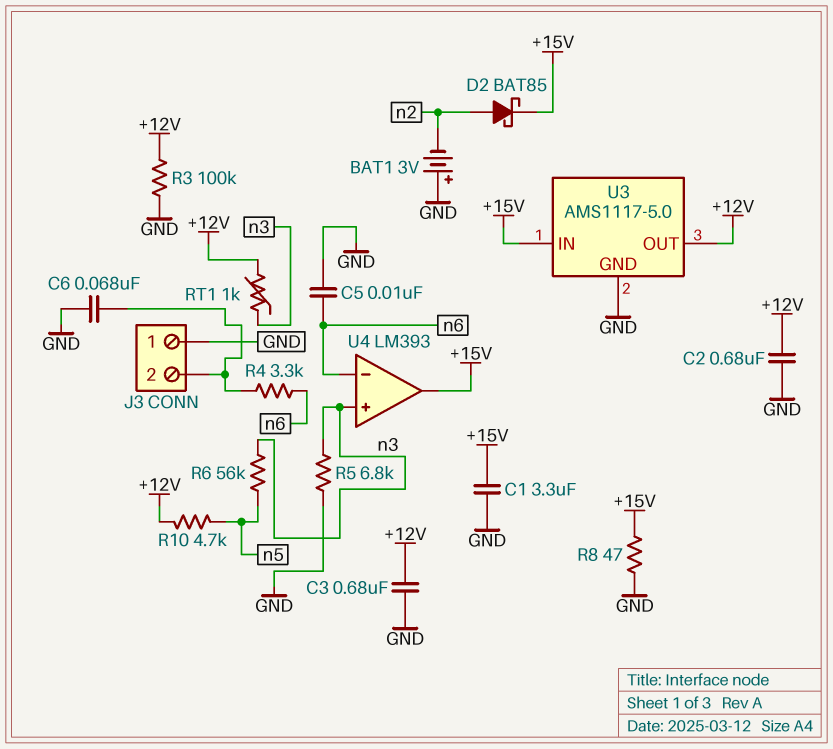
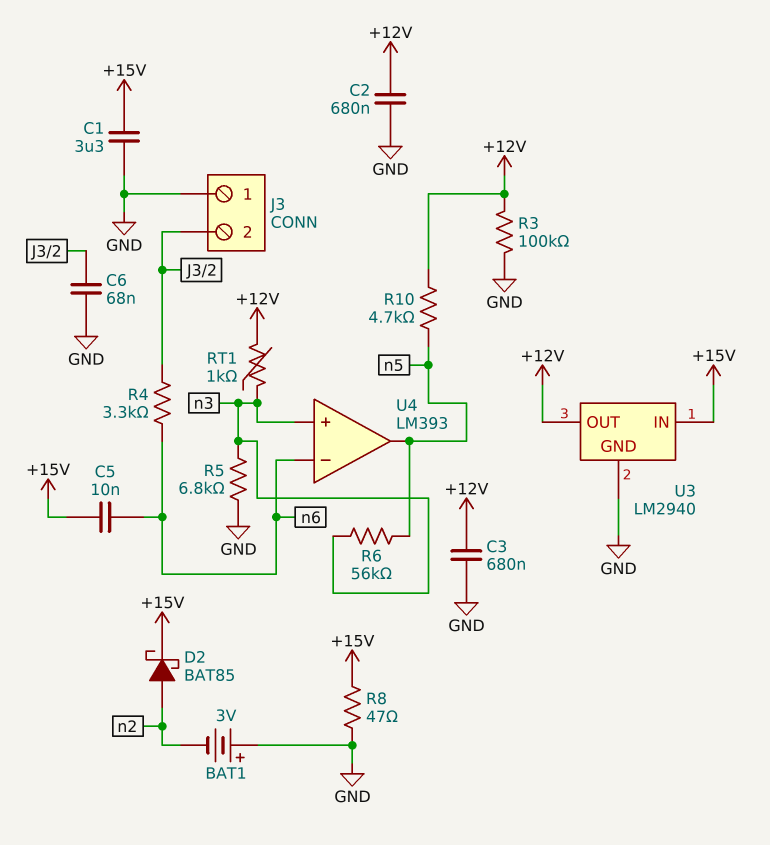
C5: 10nF (GND, n6) -> 10nF (+15V, n6)
U3: AMS1117-5.0 -> LM2940
U4 pin out: +15V -> n5

